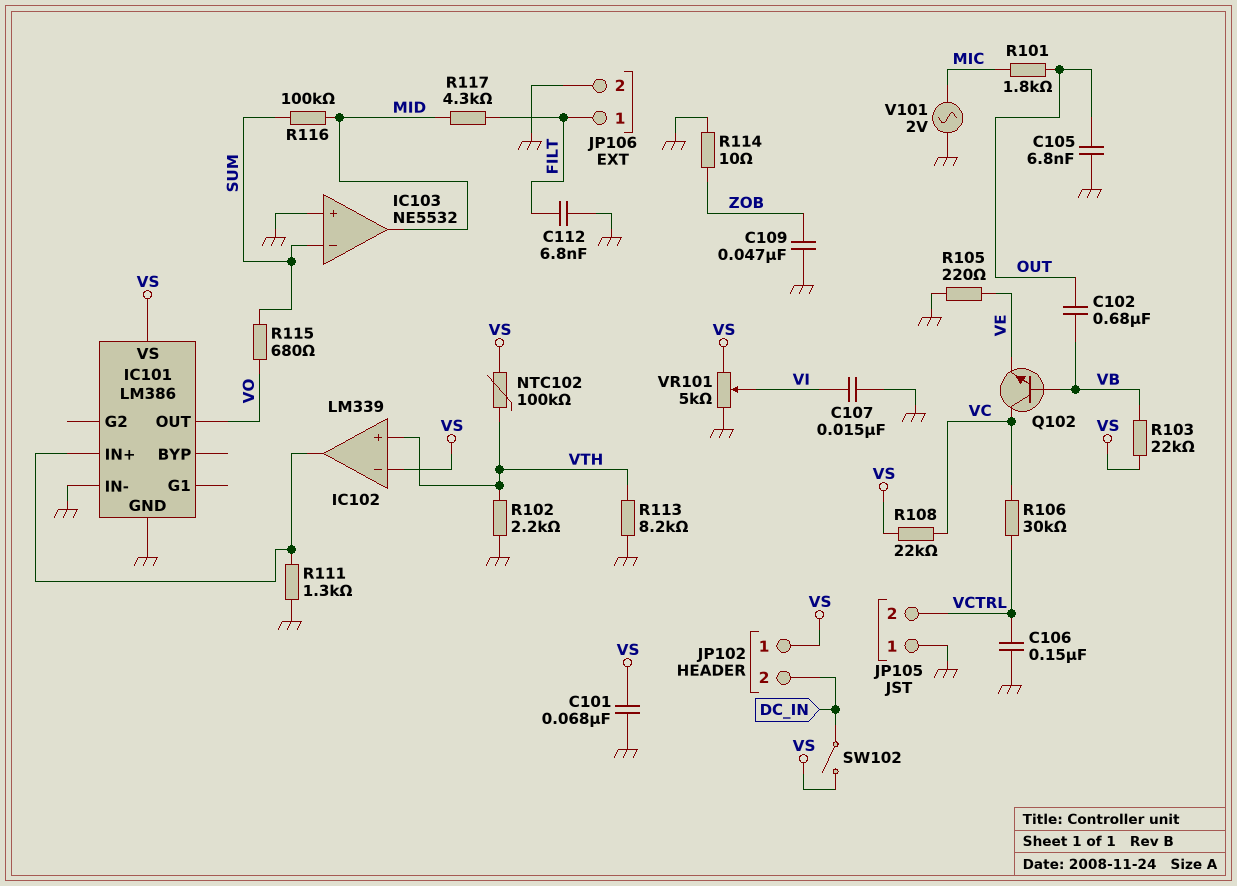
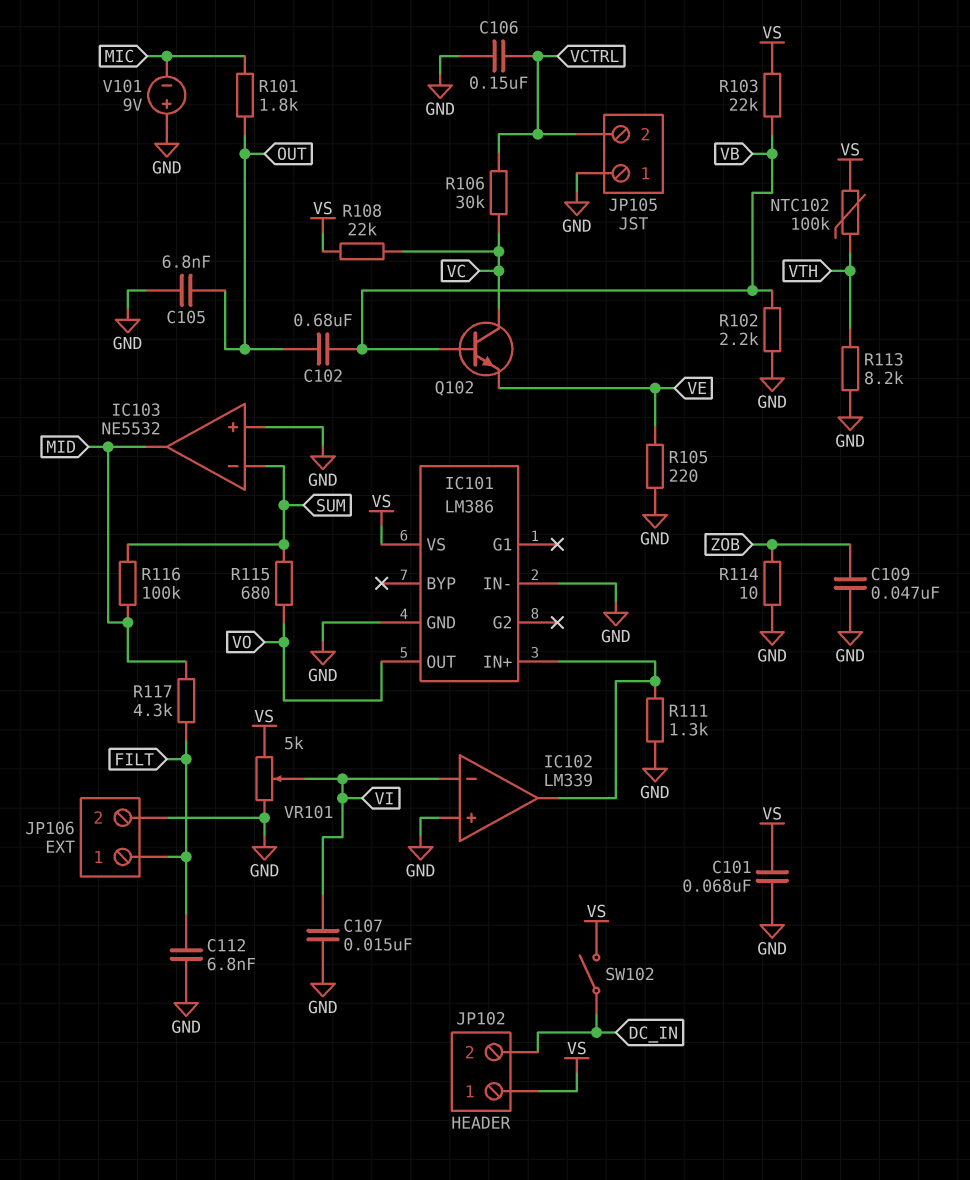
IC102 pin in+: VTH -> GND
IC102 pin in-: VS -> VI
R102: 2.2k (GND, VTH) -> 2.2k (GND, VB)
V101: AC 2V (GND, MIC) -> 9V (plus GND, minus MIC)

